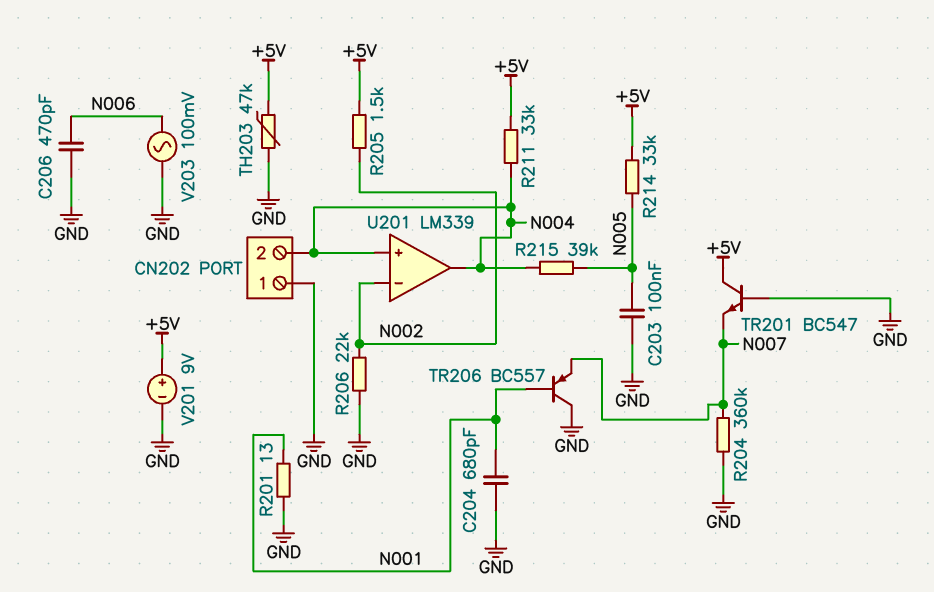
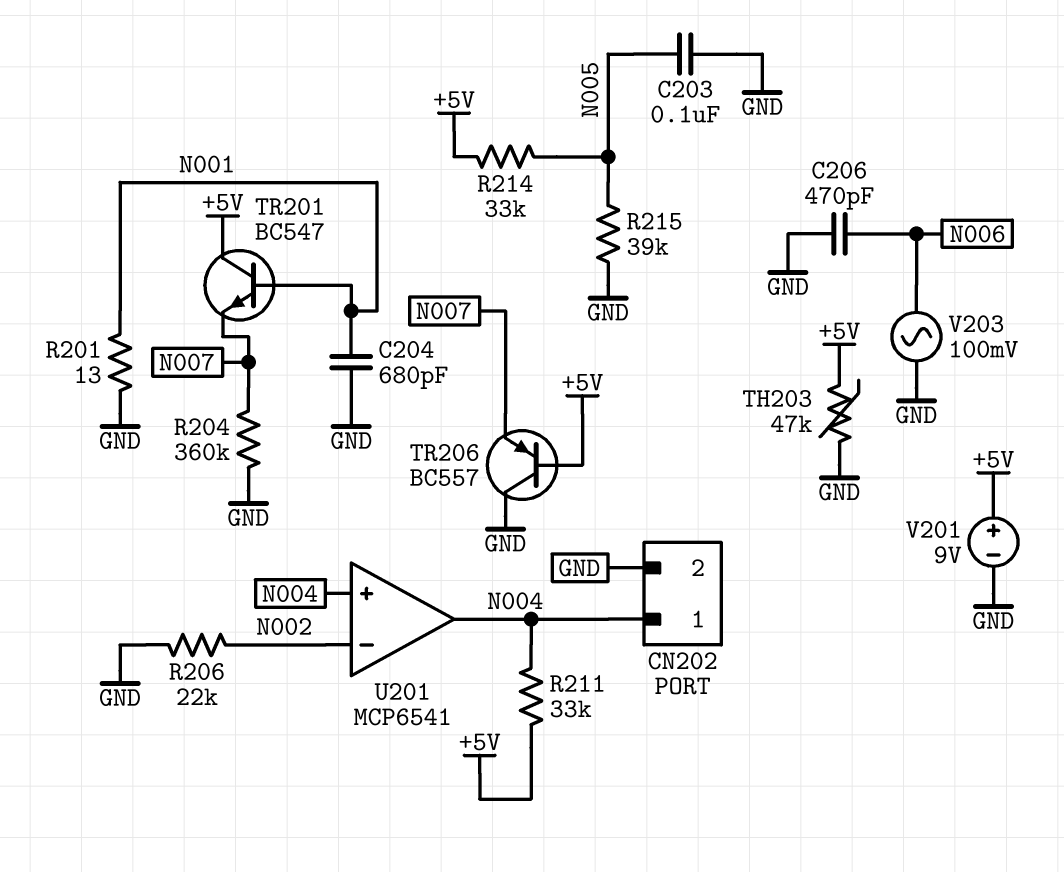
CN202 pin 1: GND -> N004
CN202 pin 2: N004 -> GND
R205: 1.5k (+5V, N002) -> none
R215: 39k (N004, N005) -> 39k (GND, N005)
TR201: NPN BC547 (B GND, C +5V, E N007) -> NPN BC547 (B N001, C +5V, E N007)
TR206: PNP BC557 (B N001, C GND, E N007) -> PNP BC557 (B +5V, C GND, E N007)
U201: LM339 -> MCP6541

